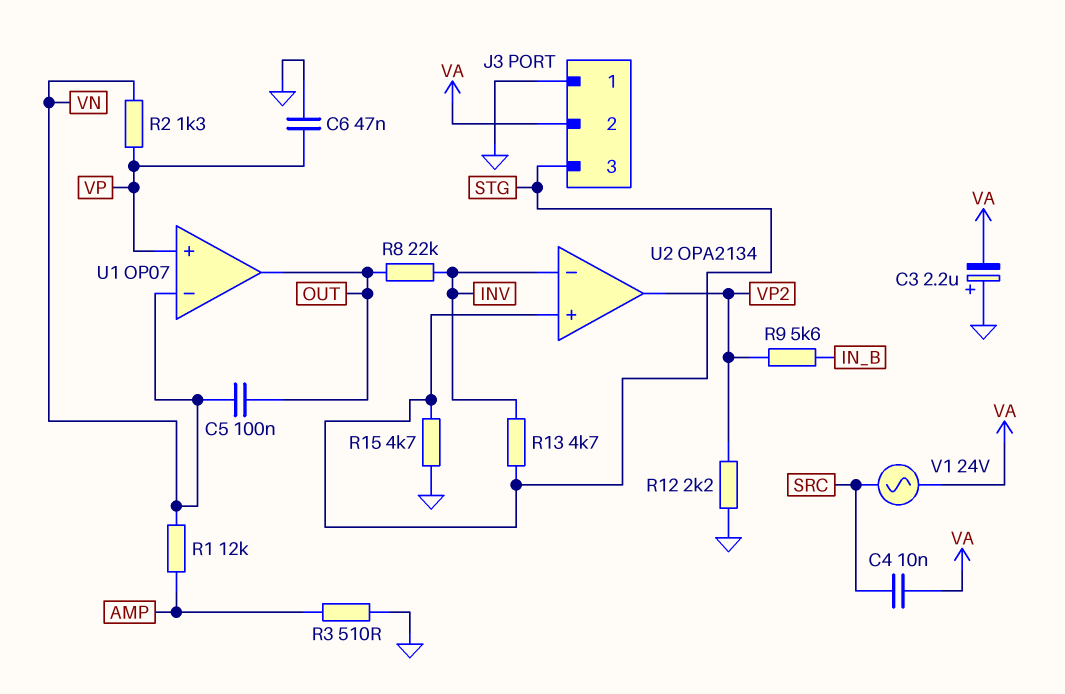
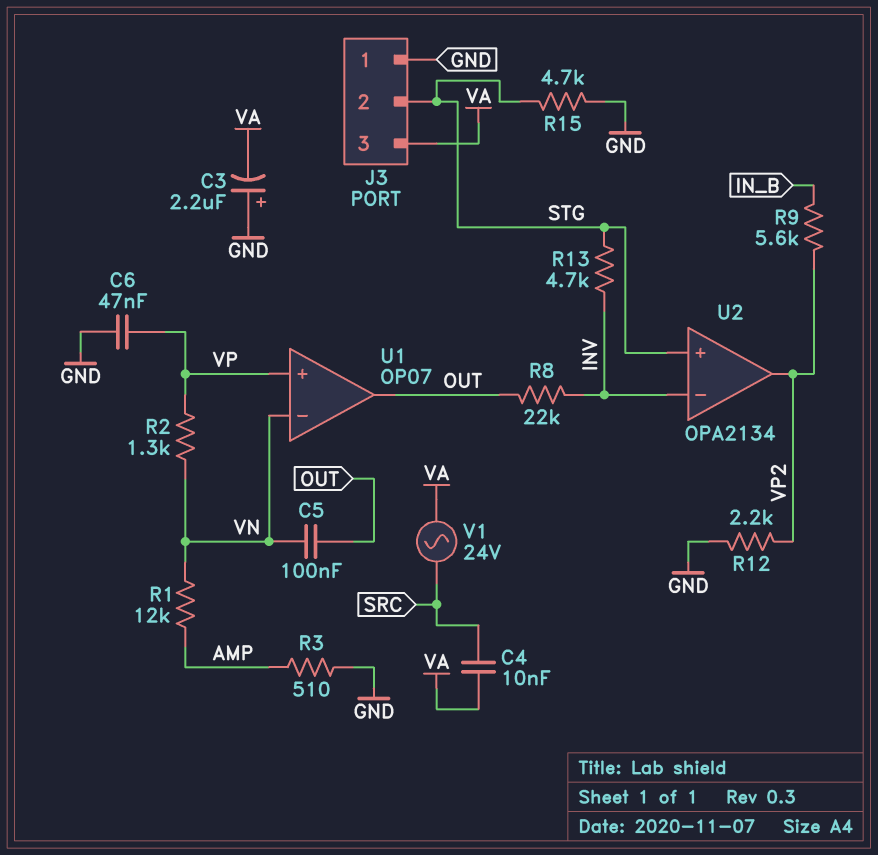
J3 pin 2: VA -> STG
J3 pin 3: STG -> VA

